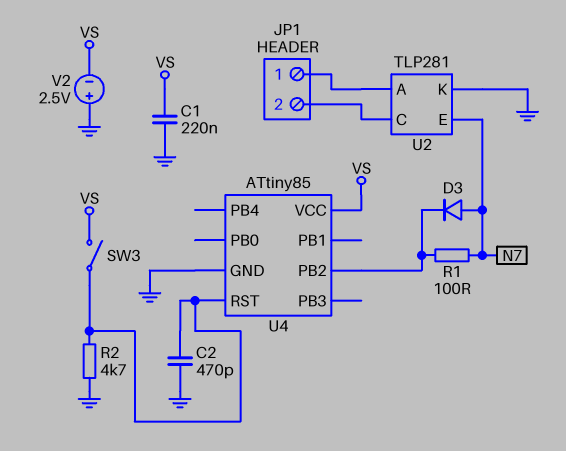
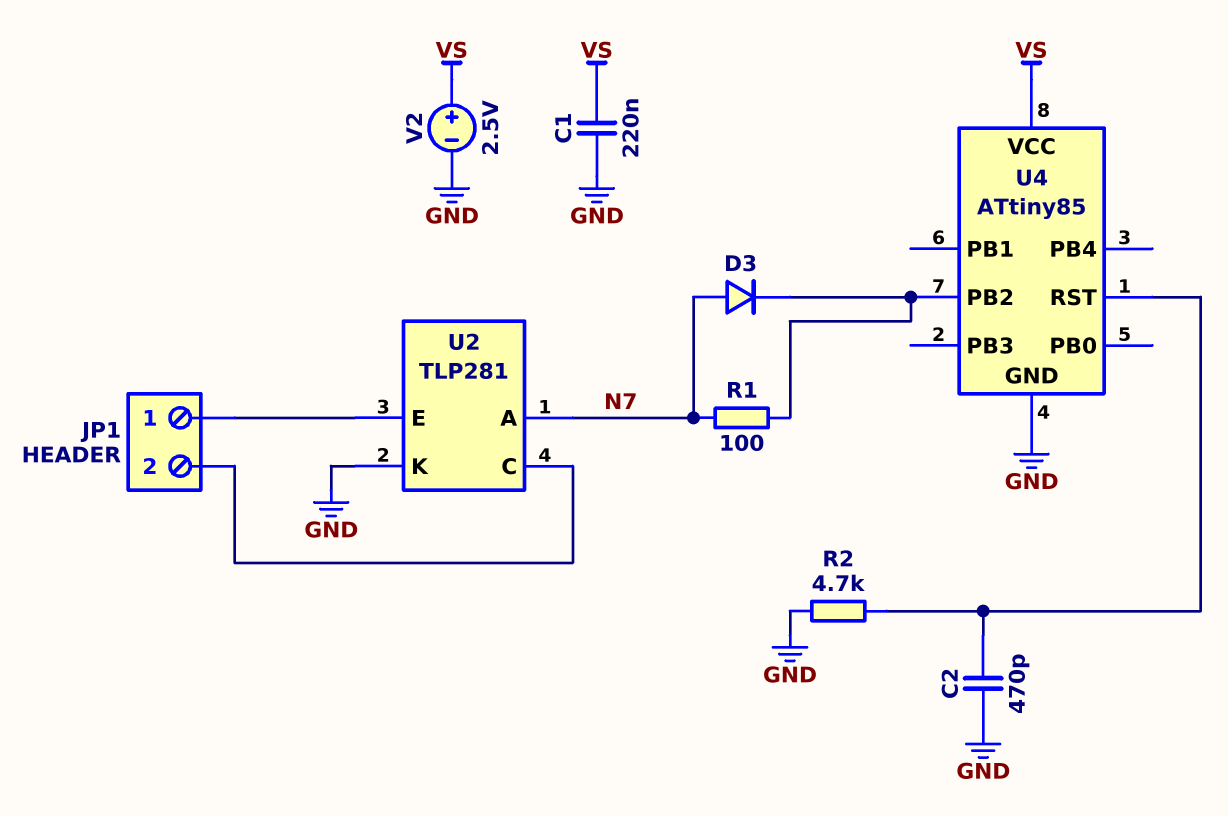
SW3: switch (U4/RST, VS) -> none
U2 pin A: JP1/1 -> N7
U2 pin E: N7 -> JP1/1
V2: 2.5V (plus GND, minus VS) -> 2.5V (plus VS, minus GND)

